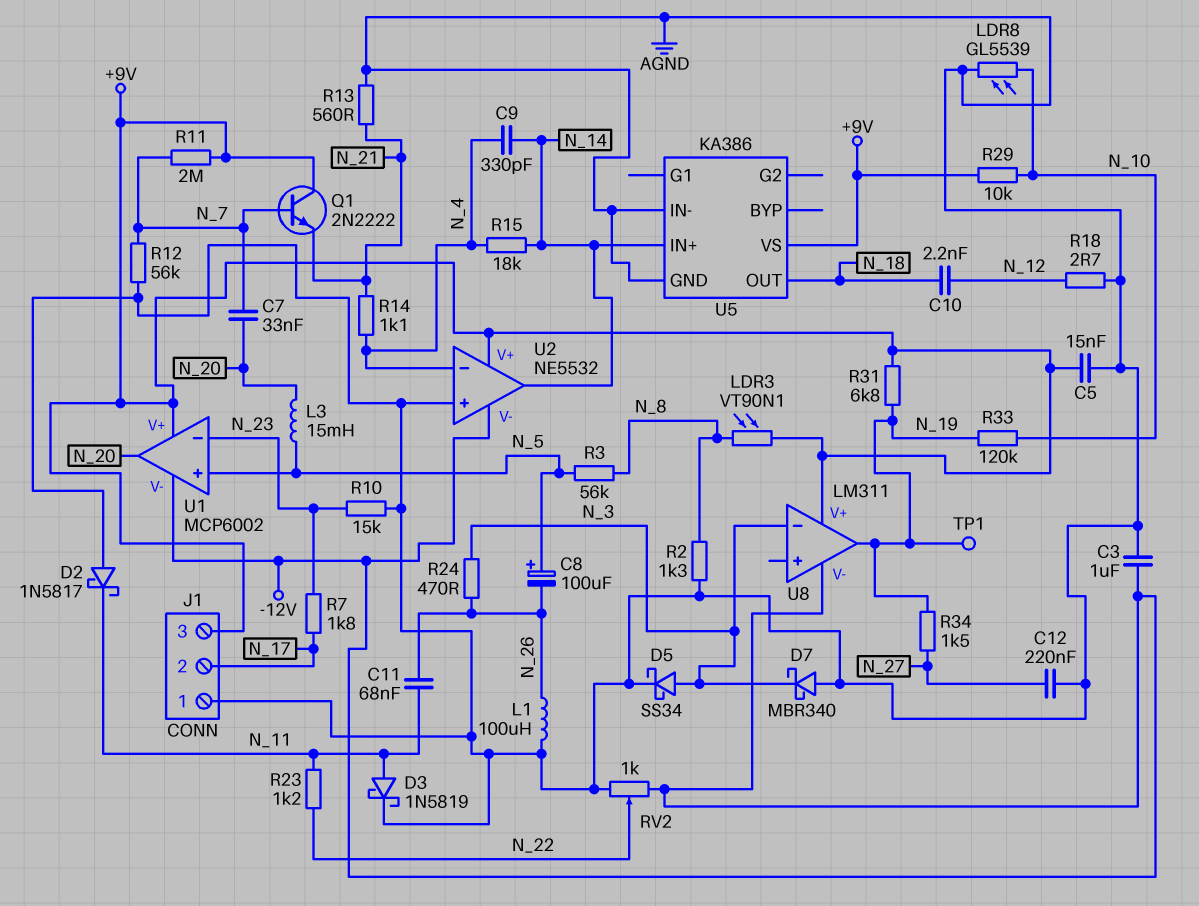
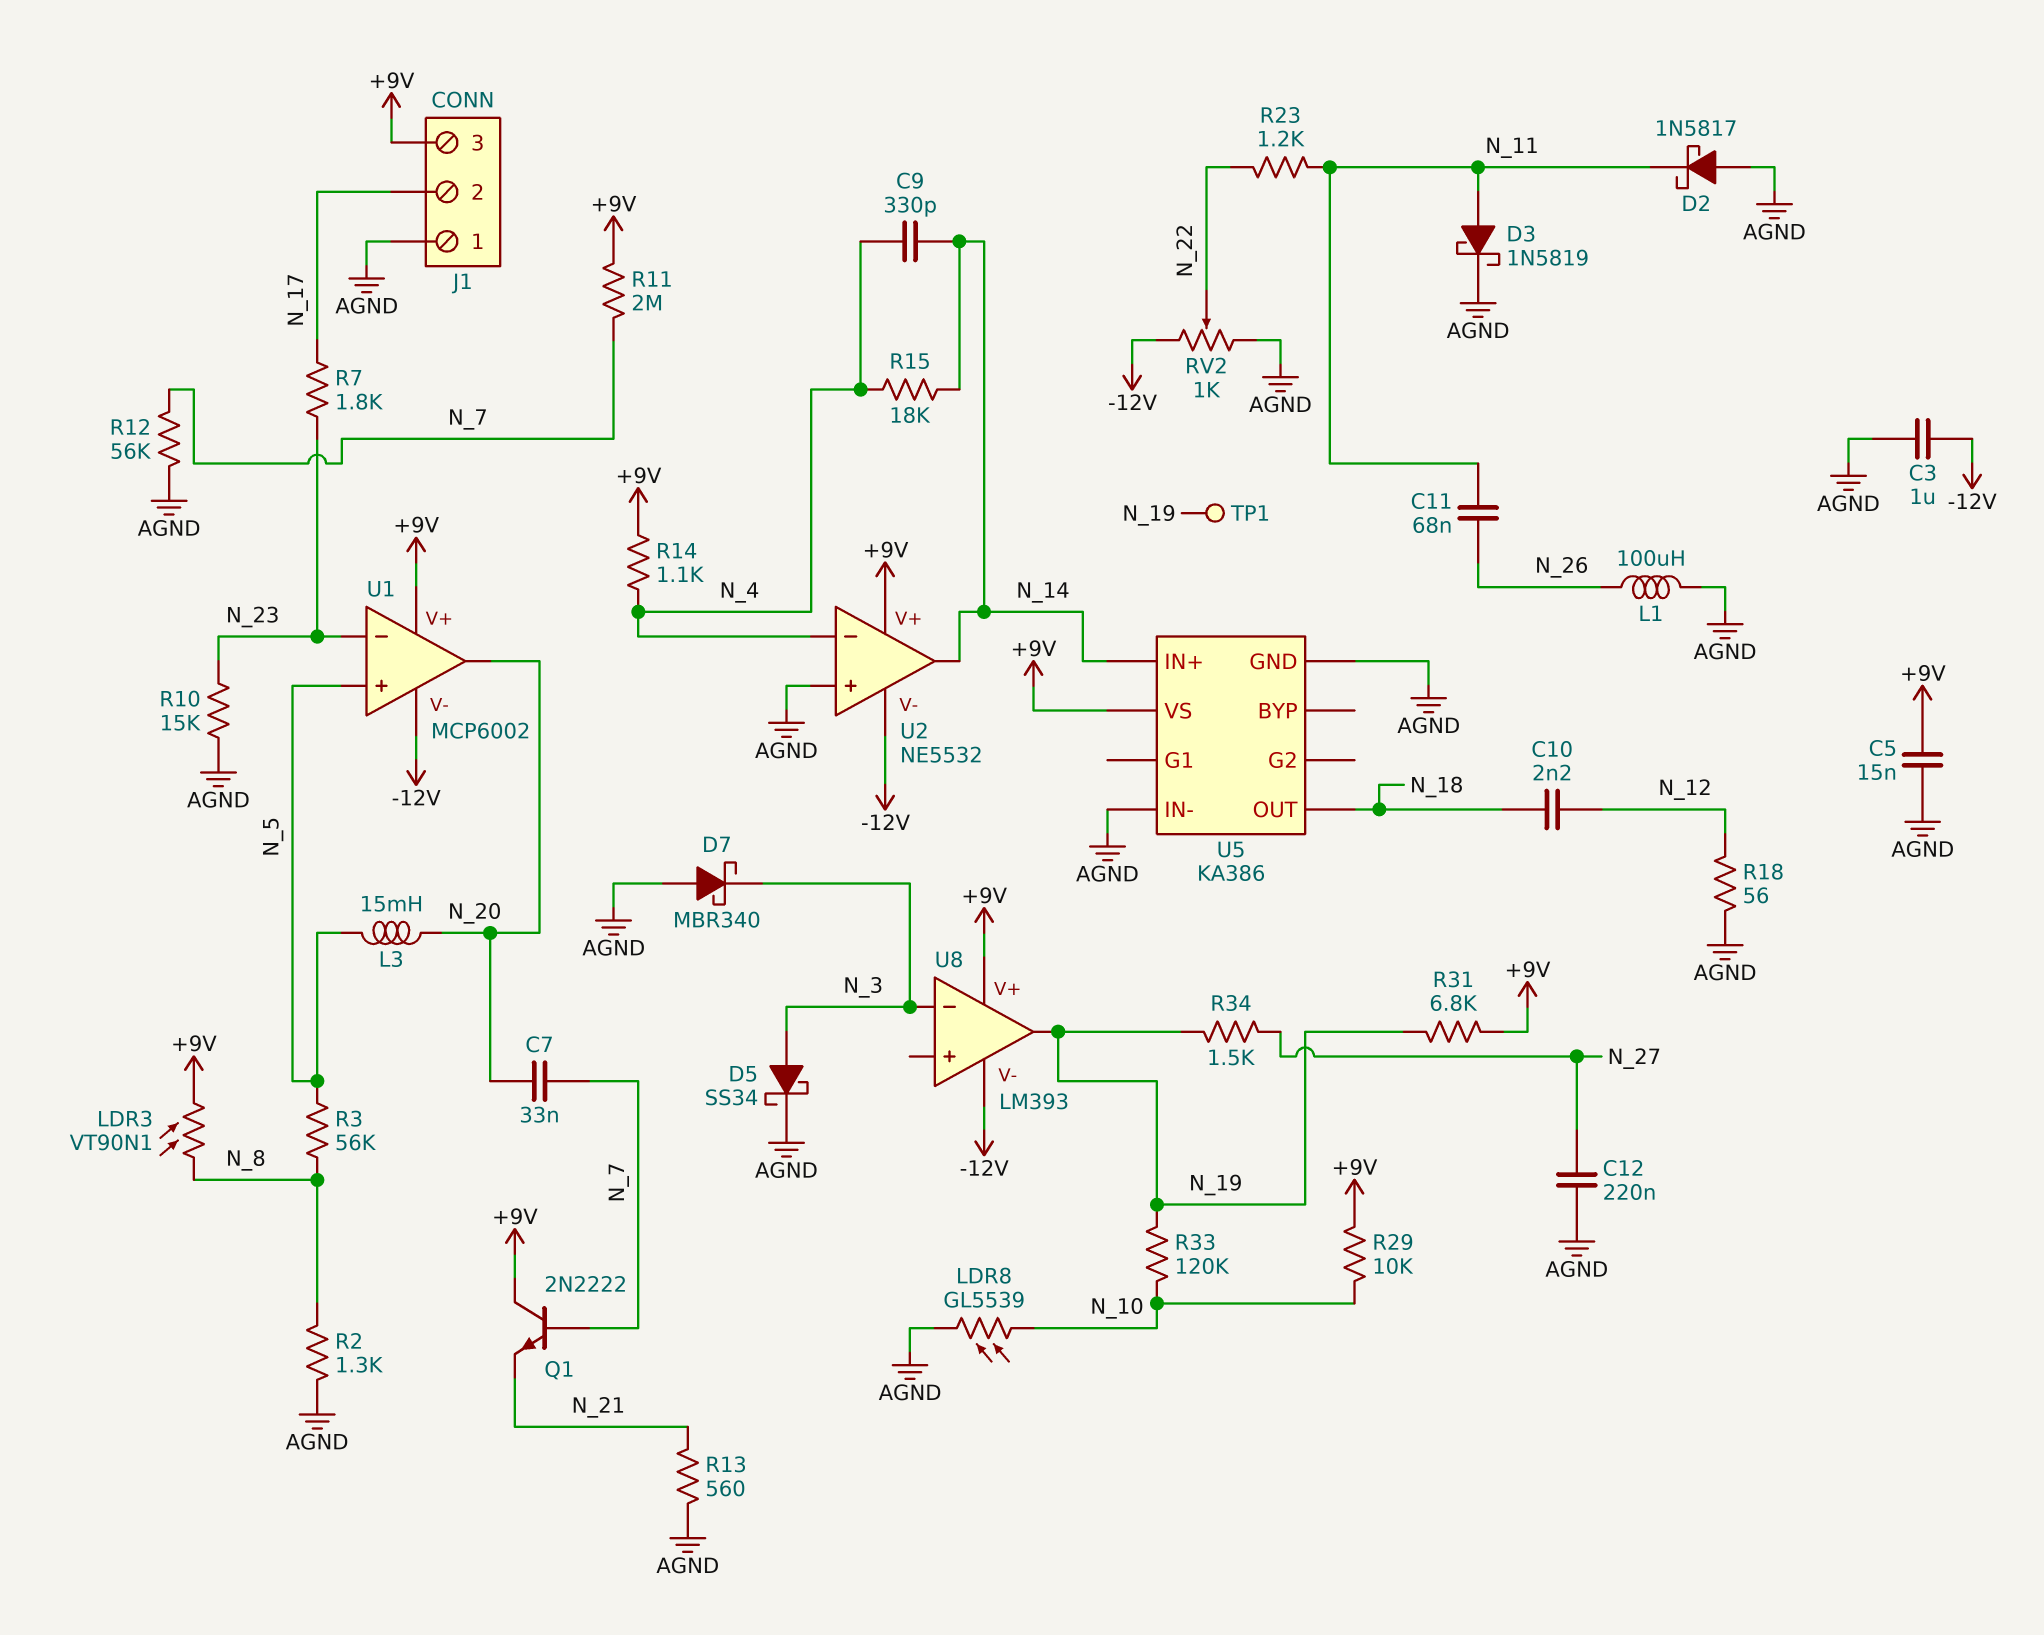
C8: 100uF (plus N_5, minus N_26) -> none
R14: 1.1k (N_4, N_21) -> 1.1k (+9V, N_4)
R18: 2.7 (AGND, N_12) -> 56 (AGND, N_12)
R24: 470 (N_3, N_26) -> none
U8: LM311 -> LM393

